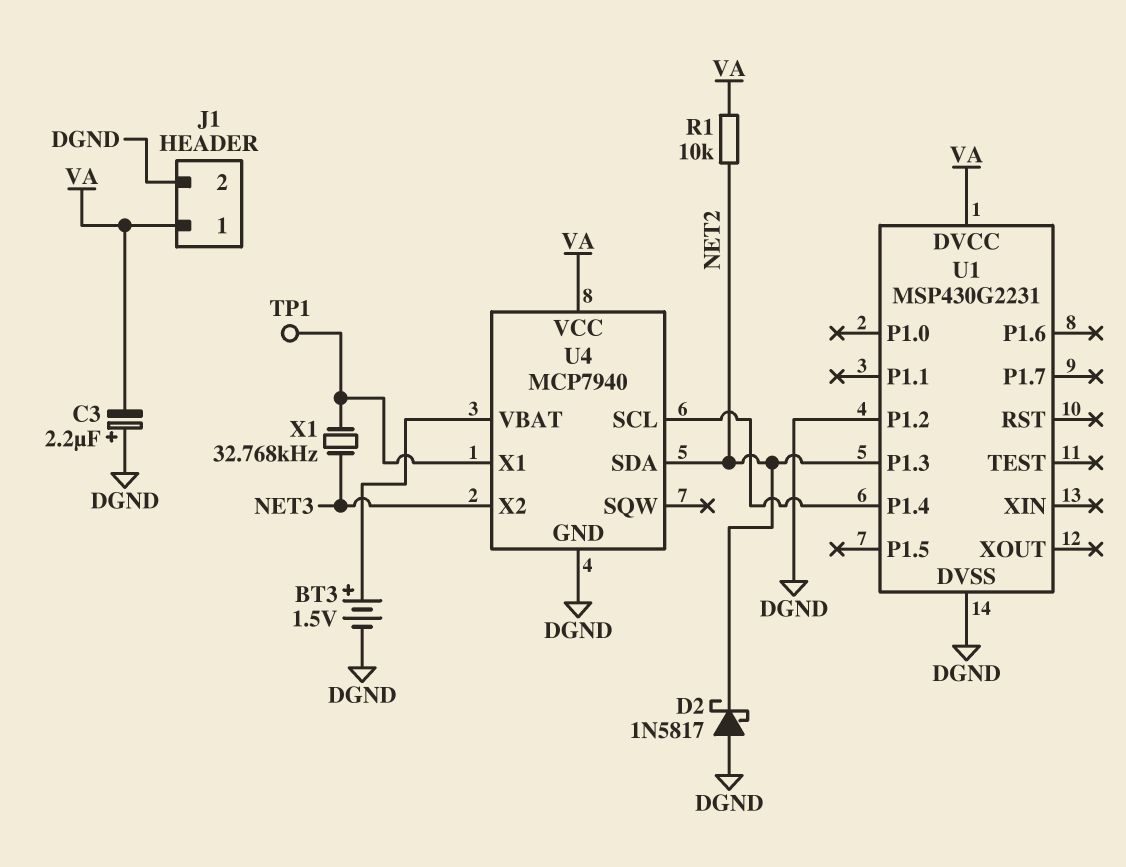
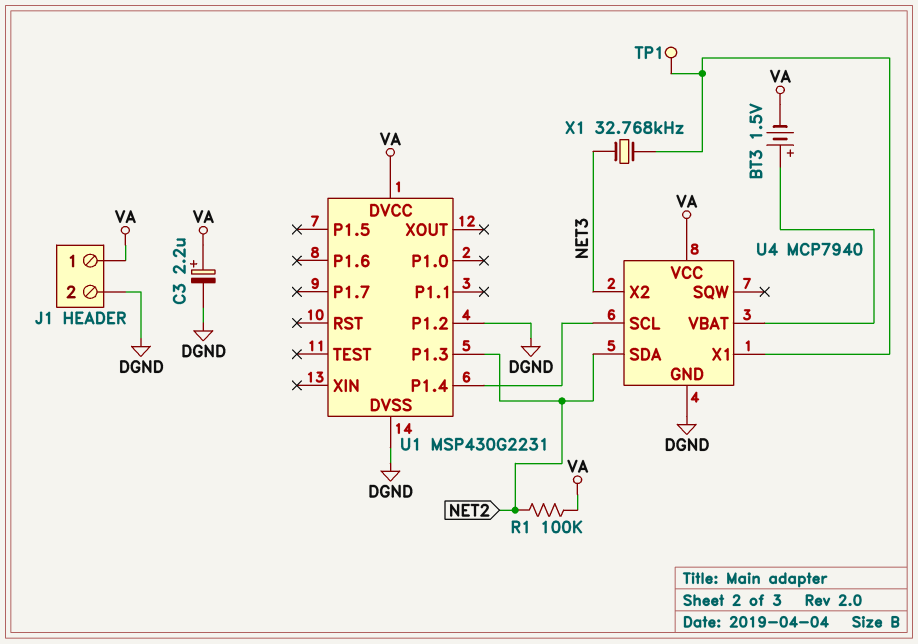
BT3: 1.5V (plus U4/VBAT, minus DGND) -> 1.5V (plus U4/VBAT, minus VA)
C3: 2.2uF (plus DGND, minus VA) -> 2.2uF (plus VA, minus DGND)
D2: schottky 1N5817 (A DGND, K NET2) -> none
R1: 10k (NET2, VA) -> 100k (NET2, VA)

